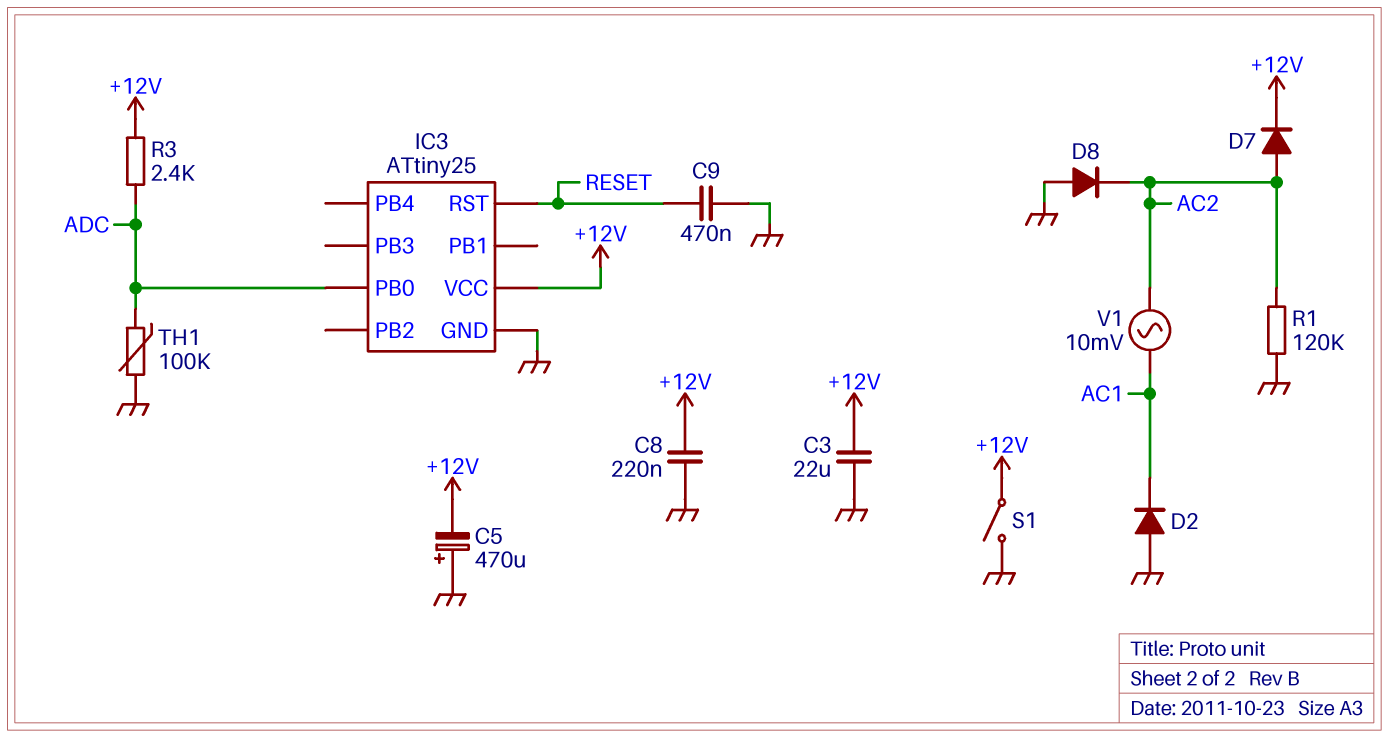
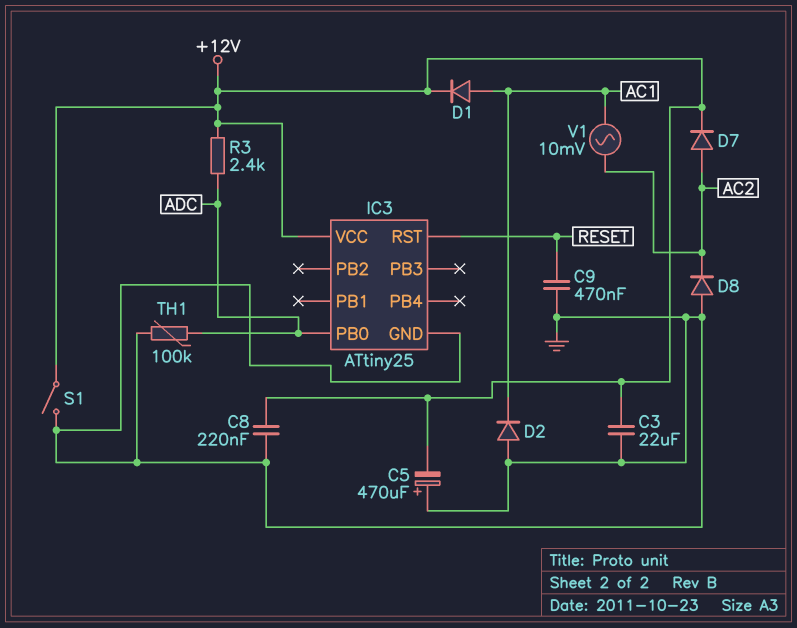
D1: none -> diode (A AC1, K +12V)
R1: 120k (AC2, GND) -> none

